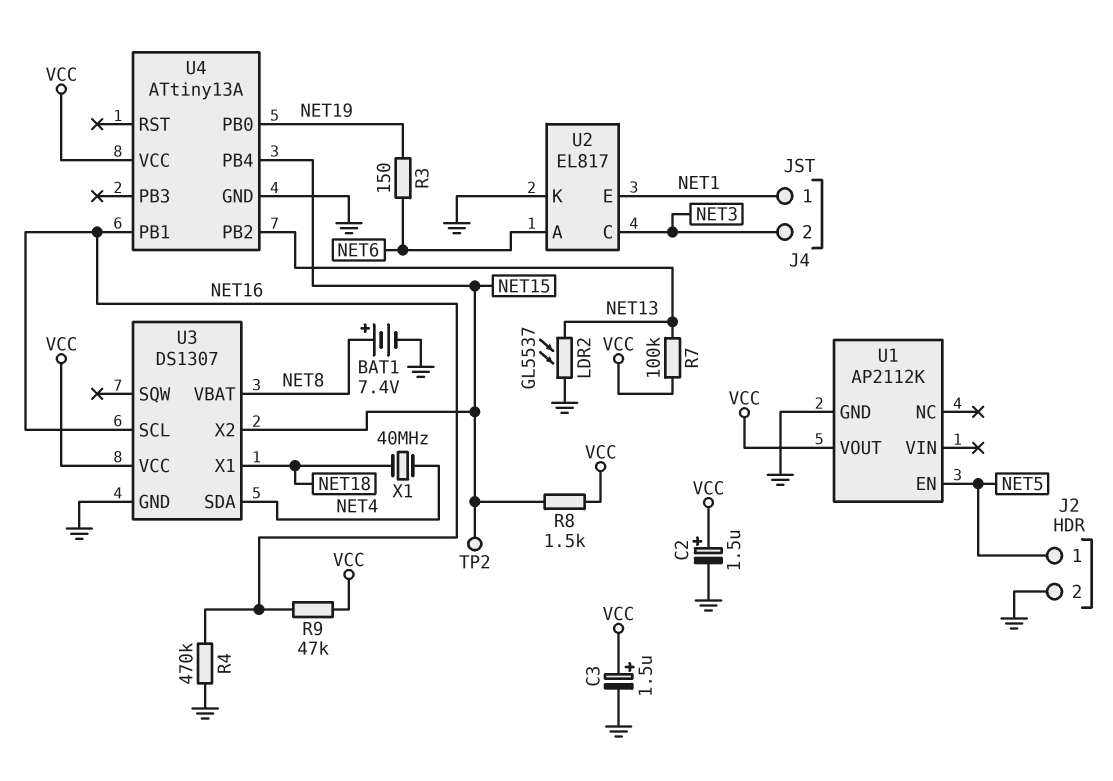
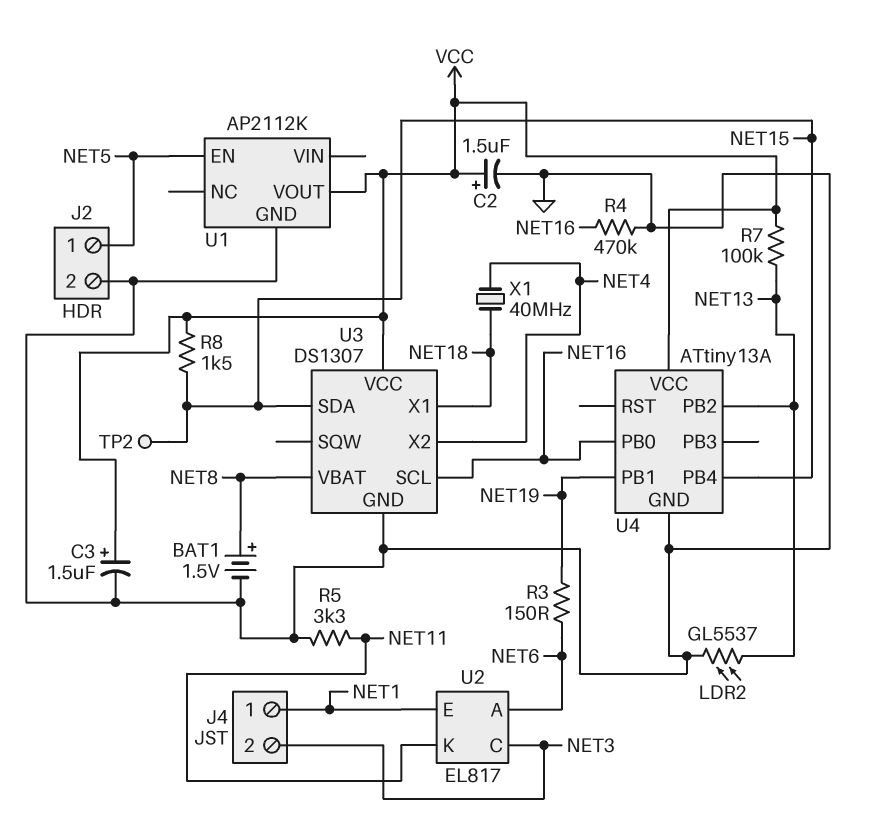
BAT1: 7.4V (plus NET8, minus GND) -> 1.5V (plus NET8, minus GND)
R5: none -> 3.3k (GND, NET11)
R9: 47k (NET16, VCC) -> none
U2 pin K: GND -> NET11
U3 pin SDA: NET4 -> NET15
U3 pin X2: NET15 -> NET4
U4 pin PB0: NET19 -> NET16
U4 pin PB1: NET16 -> NET19

